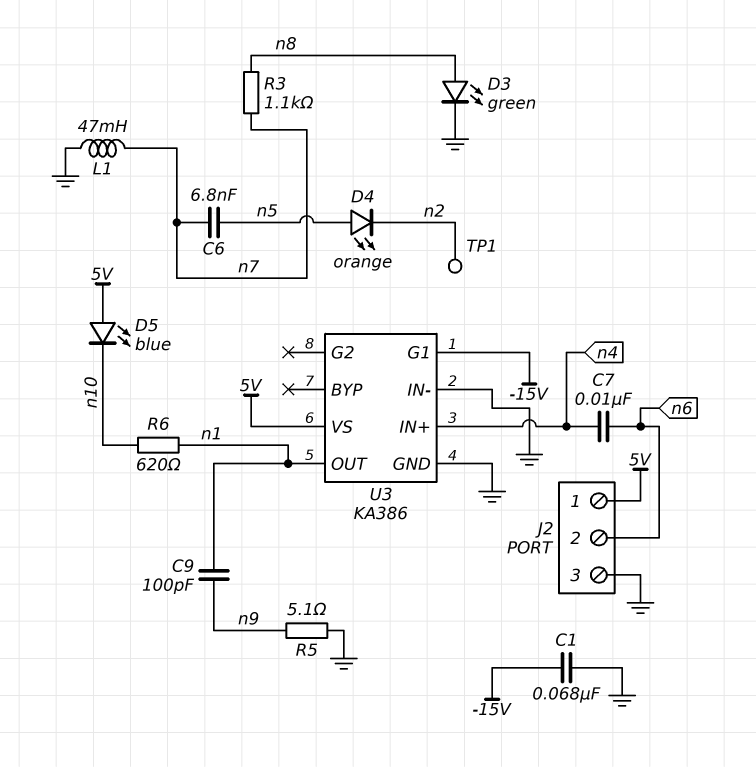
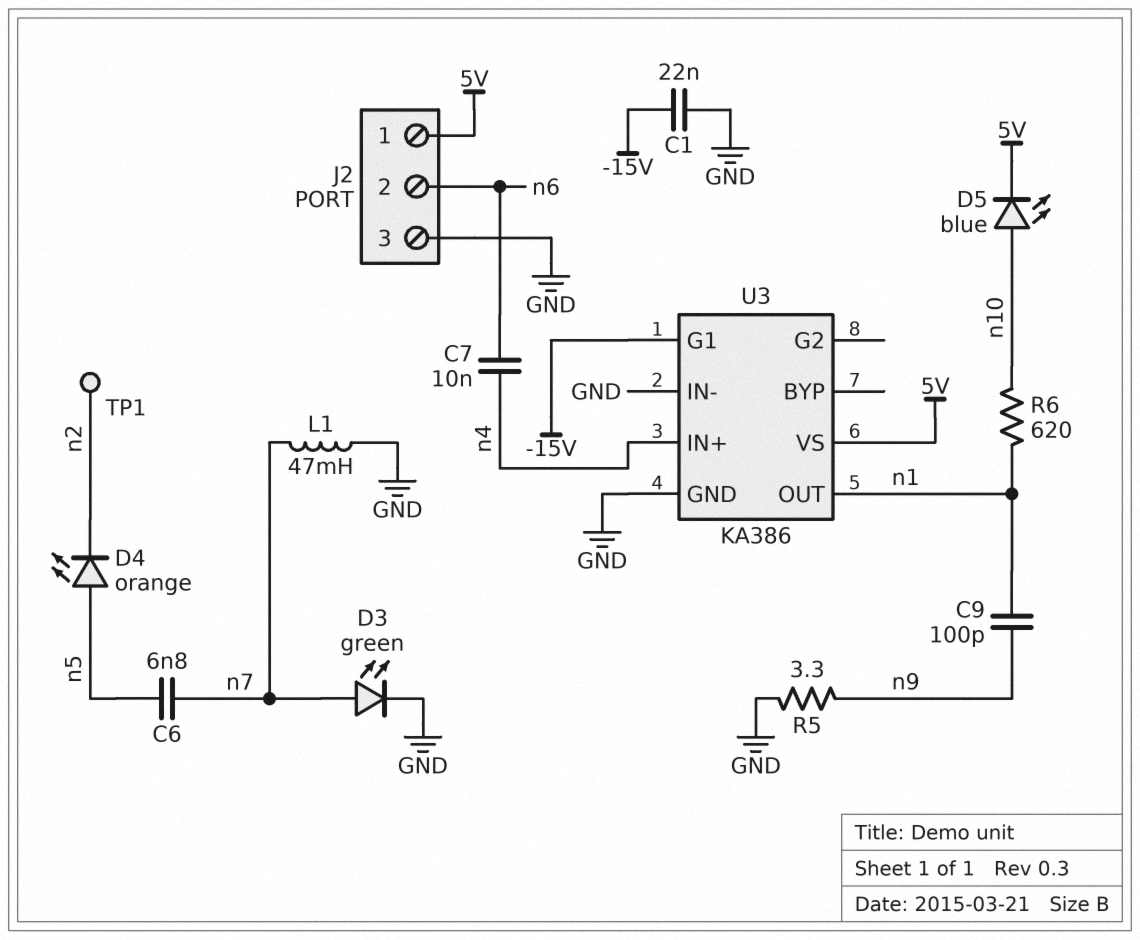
C1: 68nF (-15V, GND) -> 22nF (-15V, GND)
D3: LED green (A n8, K GND) -> LED green (A n7, K GND)
D5: LED blue (A 5V, K n10) -> LED blue (A n10, K 5V)
R3: 1.1k (n7, n8) -> none
R5: 5.1 (GND, n9) -> 3.3 (GND, n9)

